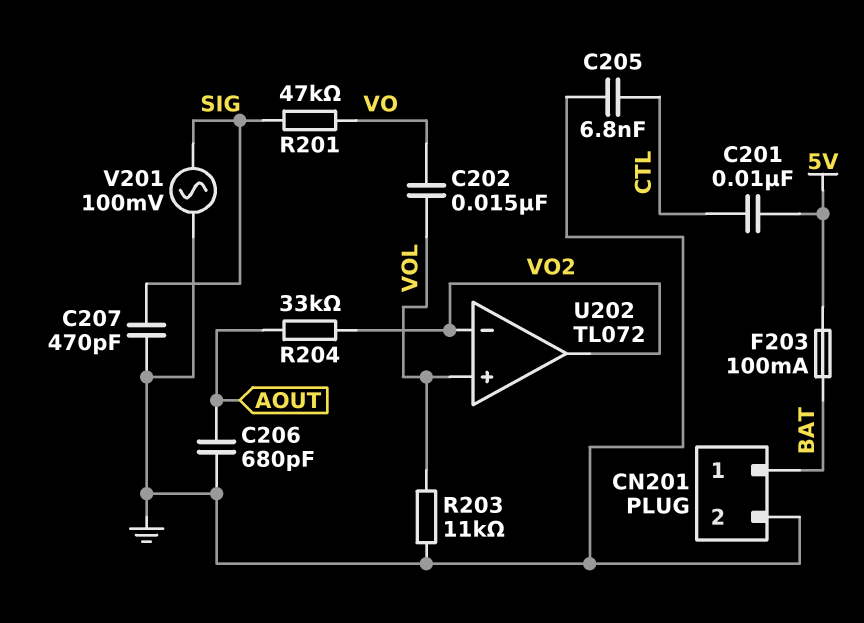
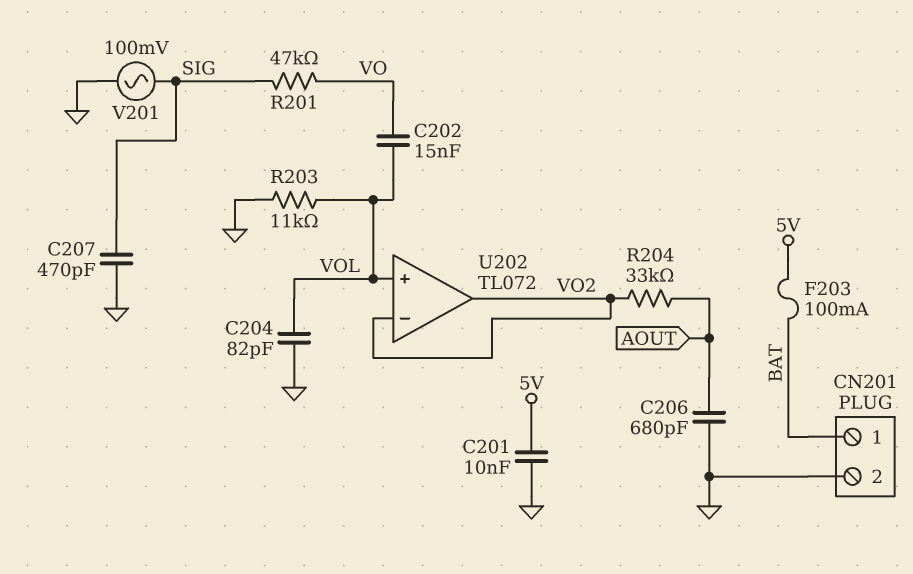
C201: 10nF (5V, CTL) -> 10nF (5V, GND)
C204: none -> 82pF (GND, VOL)
C205: 6.8nF (CTL, GND) -> none

